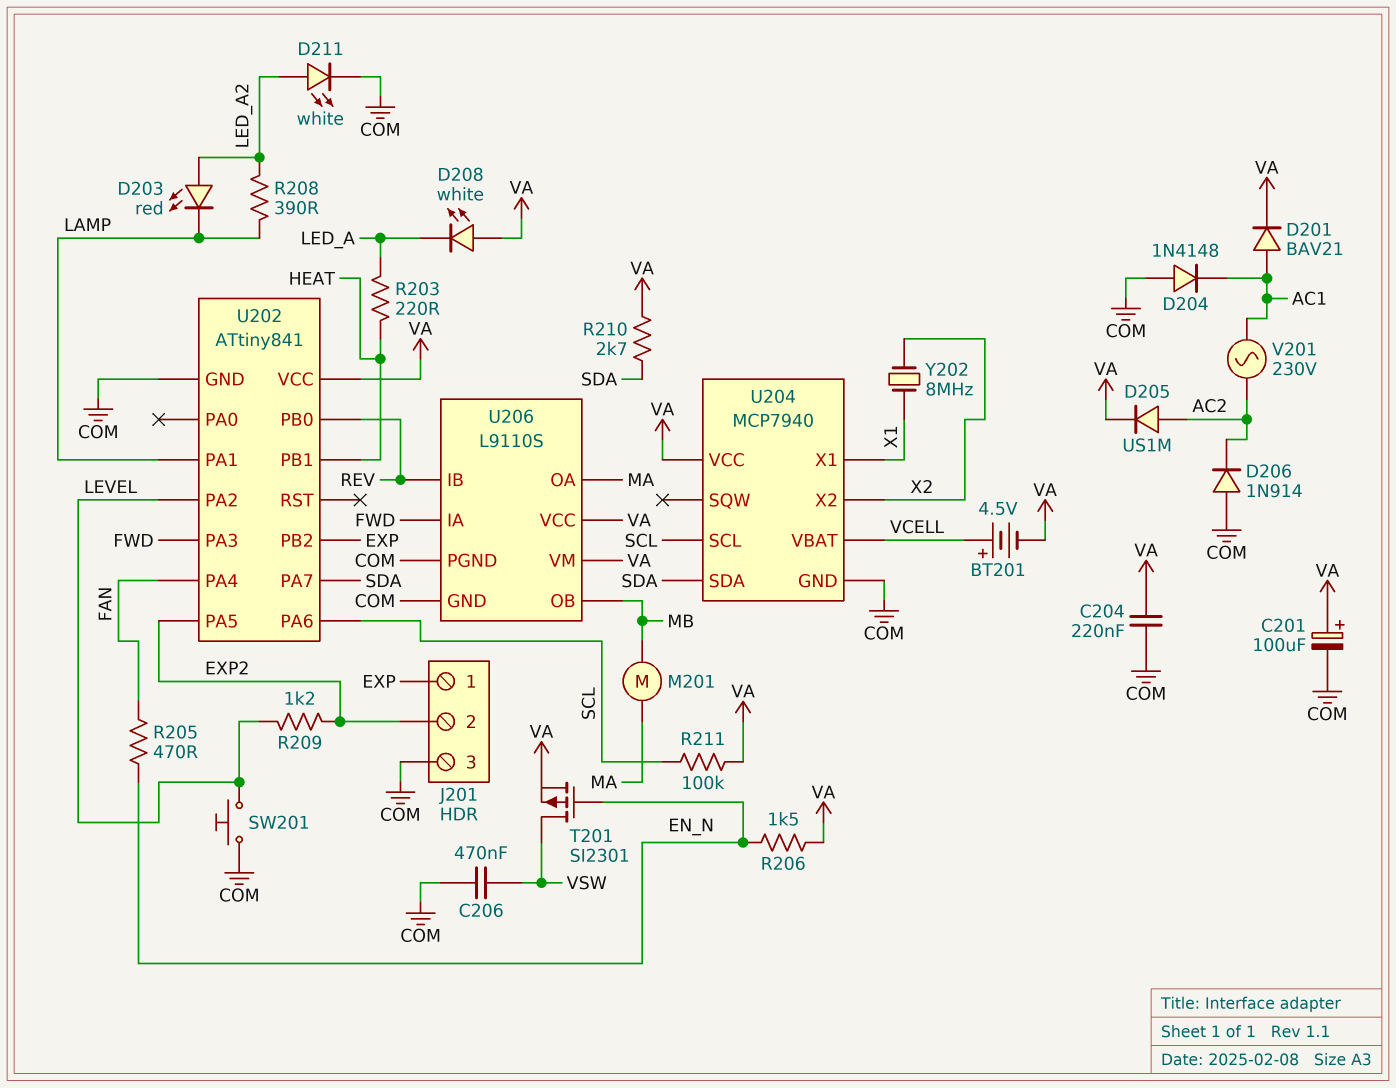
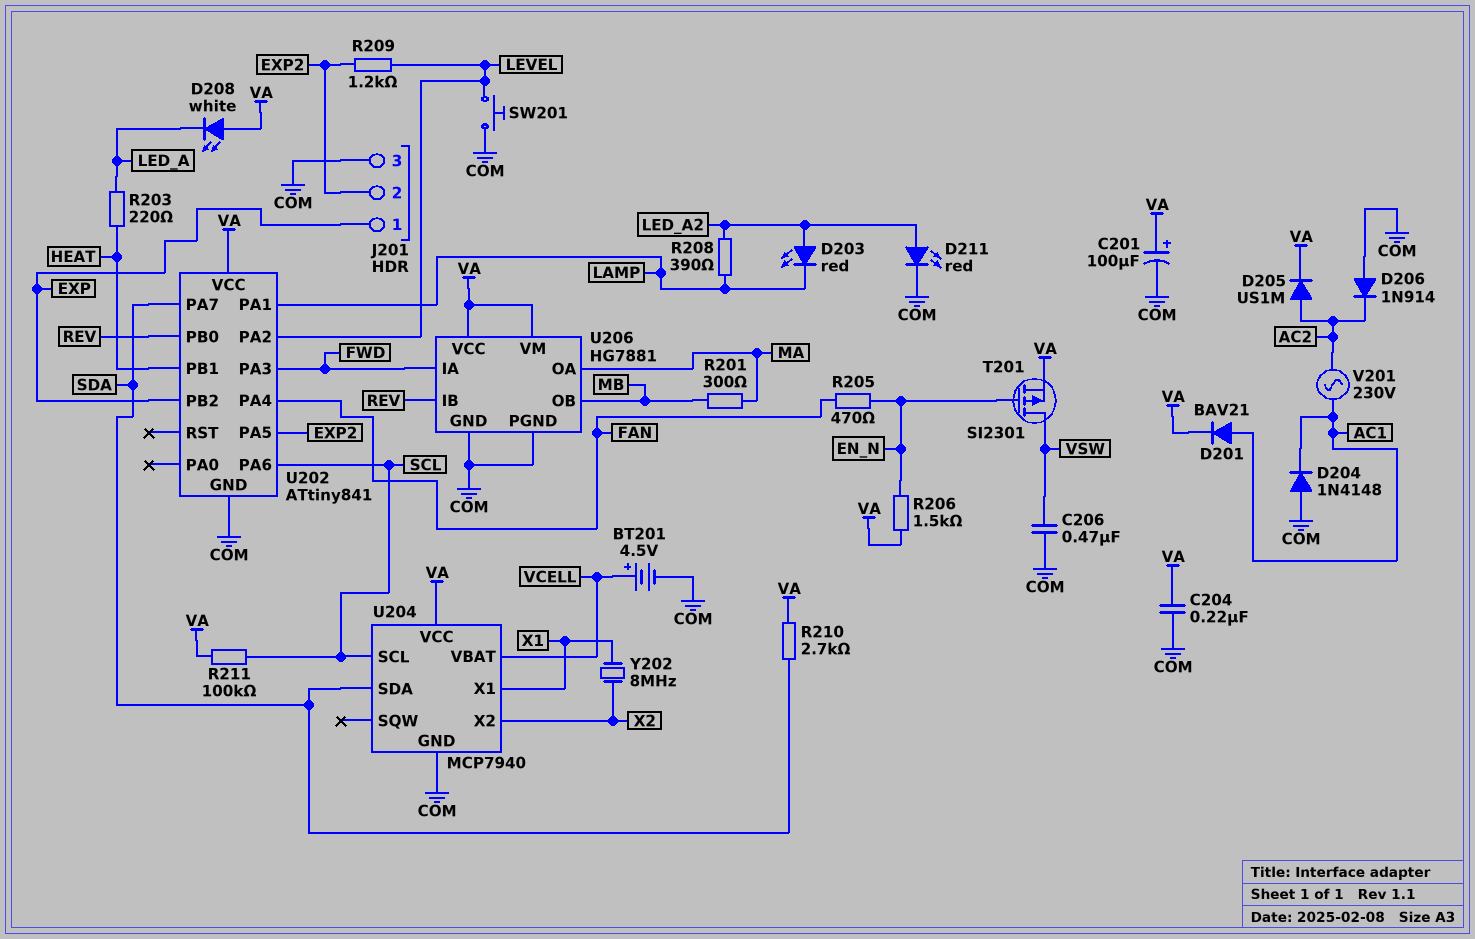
BT201: 4.5V (plus VCELL, minus VA) -> 4.5V (plus VCELL, minus COM)
D211: LED white (A LED_A2, K COM) -> LED red (A LED_A2, K COM)
M201: motor (MA, MB) -> none
R201: none -> 300 (MA, MB)
U206: L9110S -> HG7881

